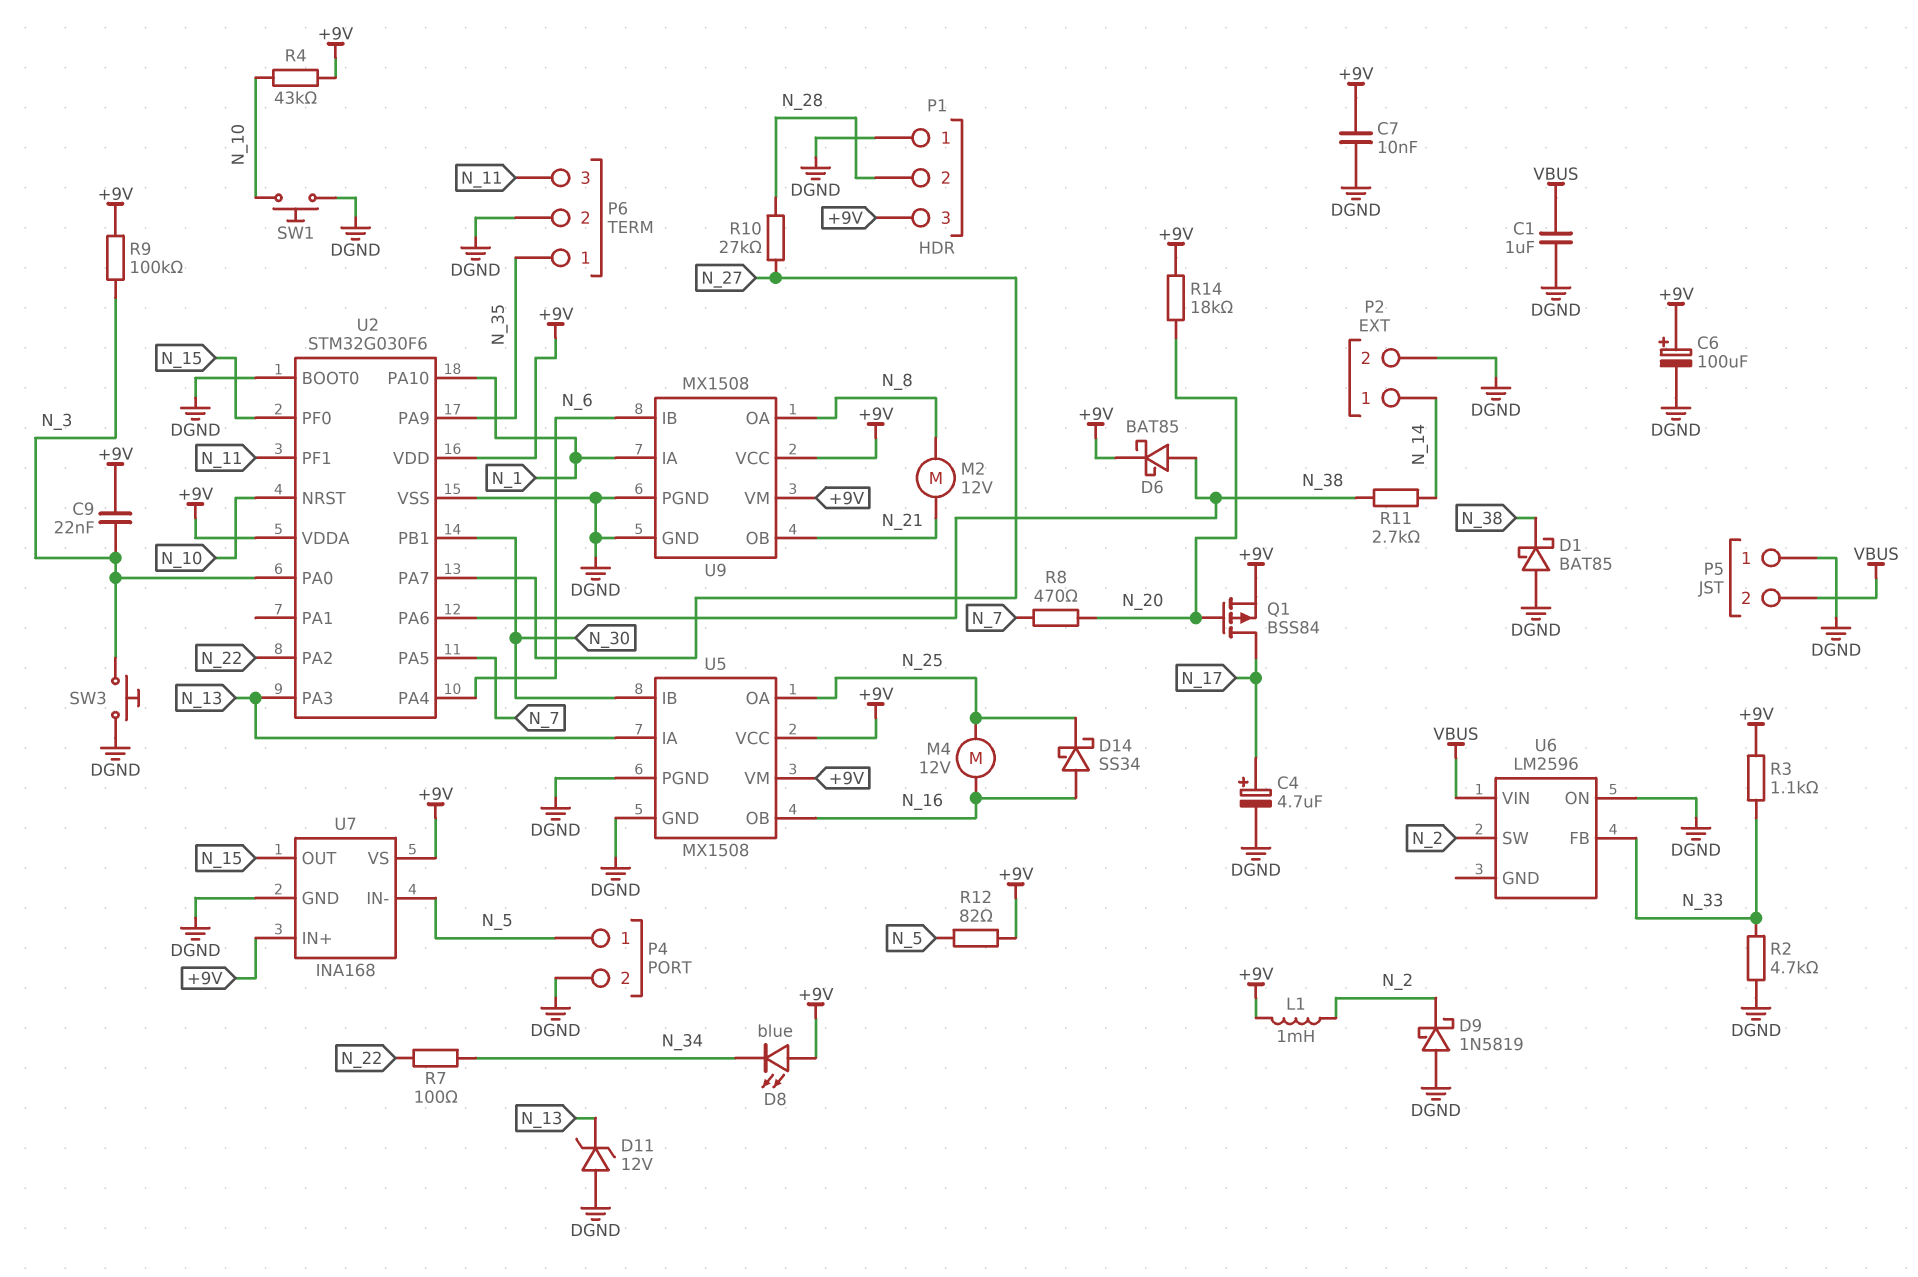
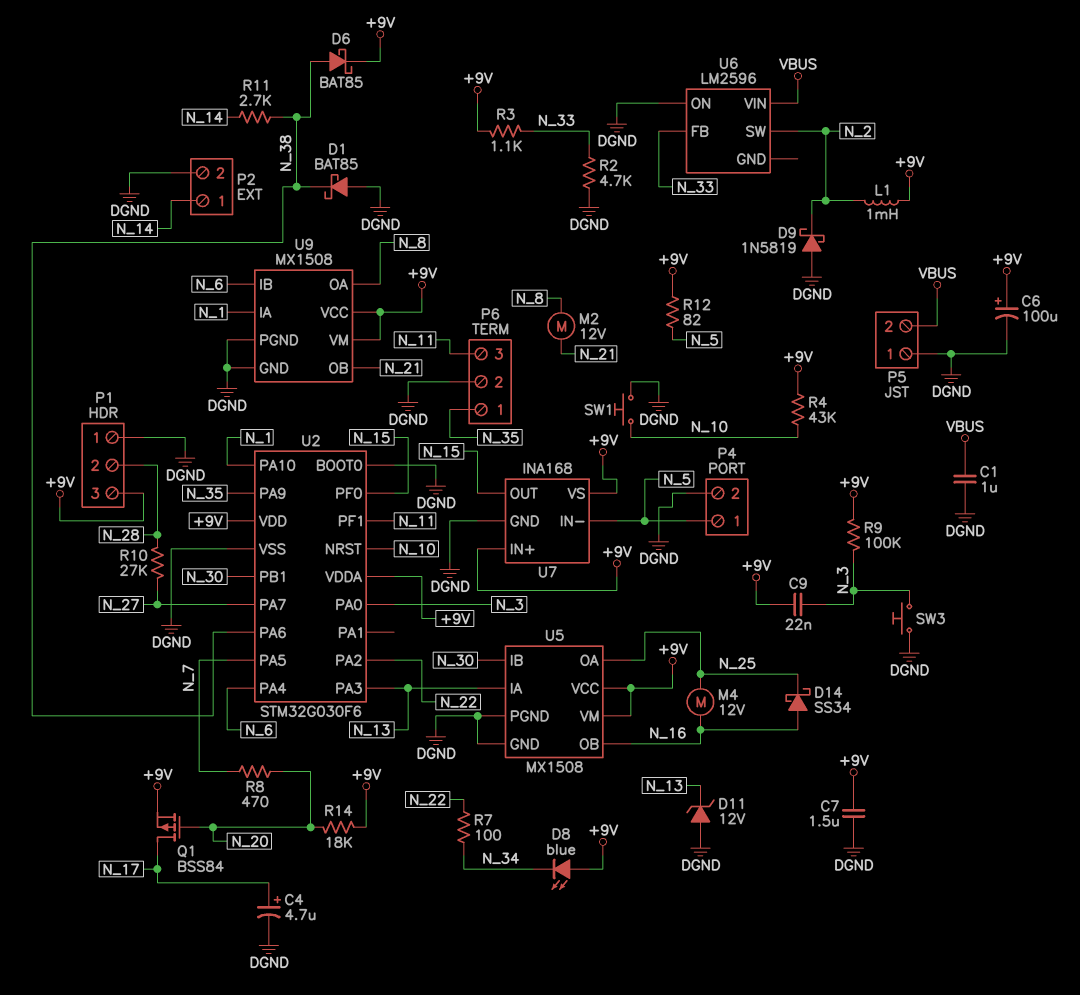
C7: 10nF (+9V, DGND) -> 1.5uF (+9V, DGND)

